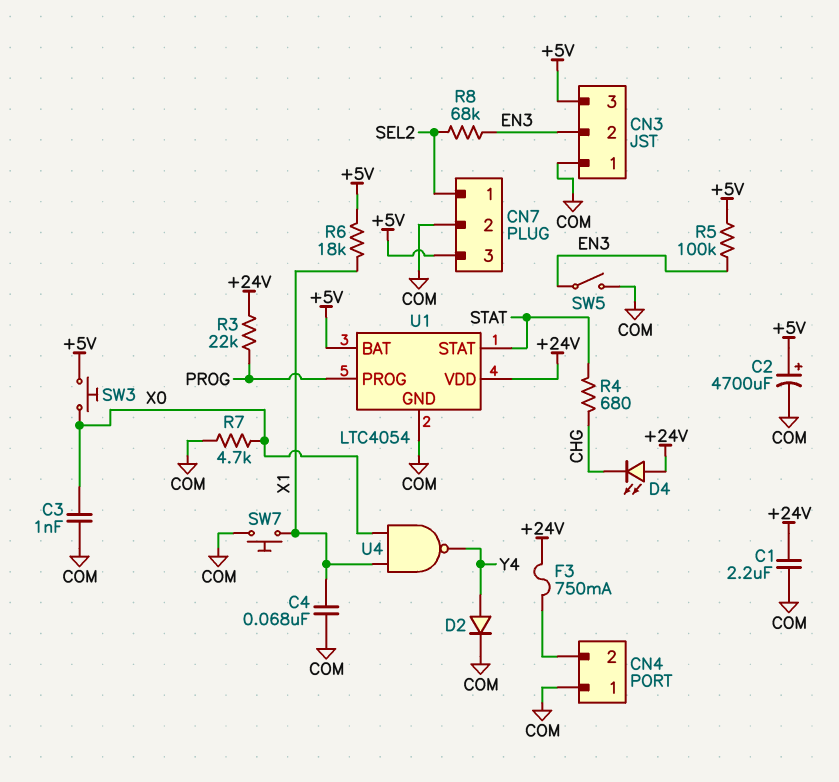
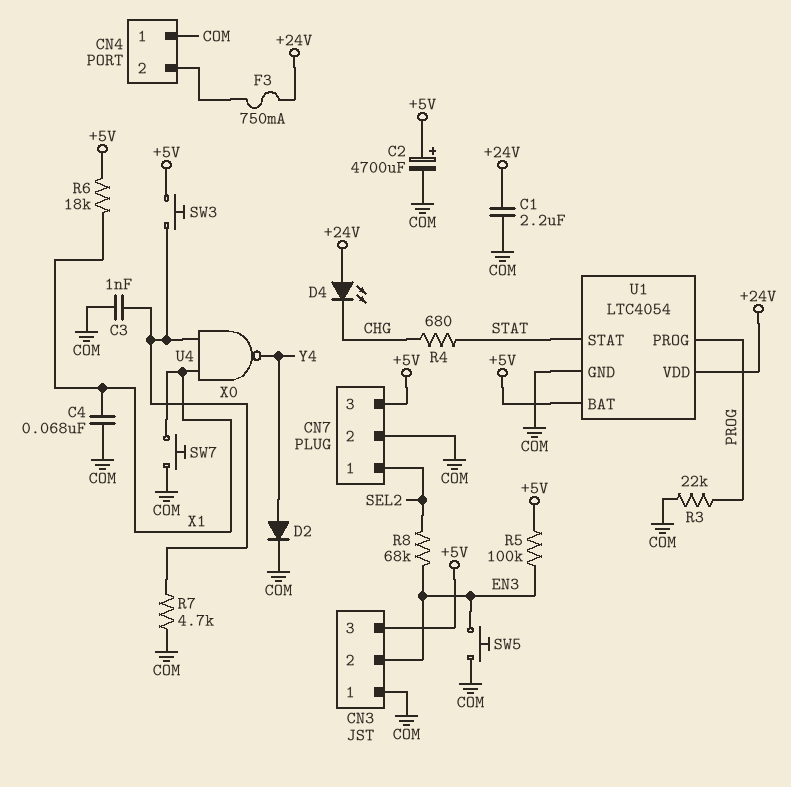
R3: 22k (+24V, PROG) -> 22k (COM, PROG)
SW5: switch (COM, EN3) -> button (COM, EN3)

